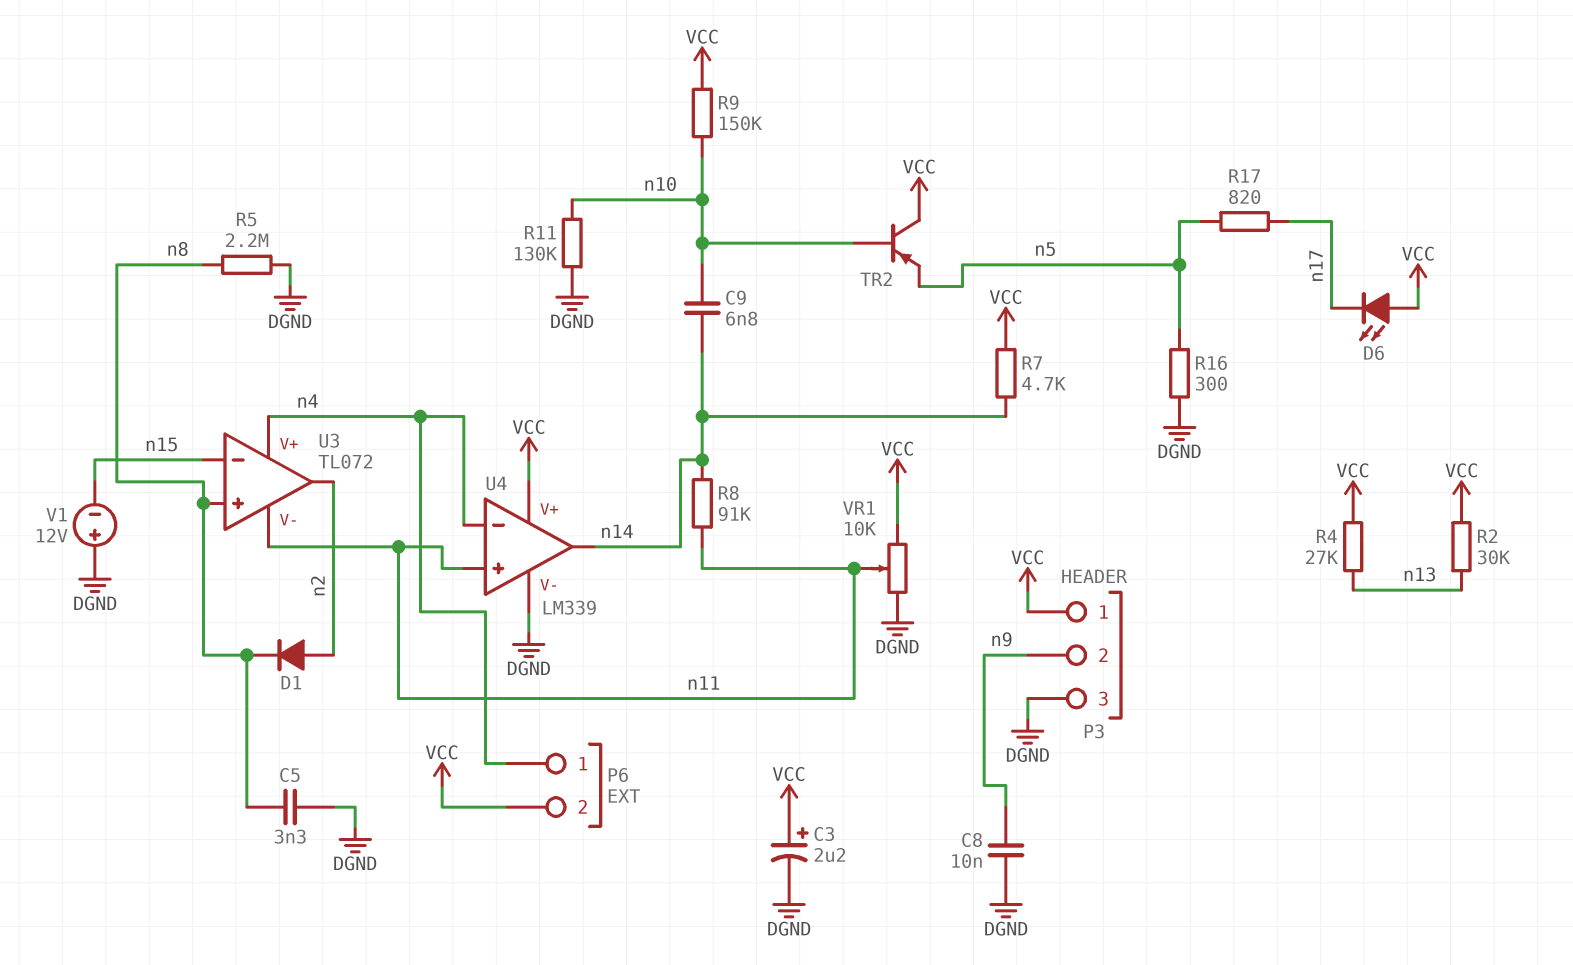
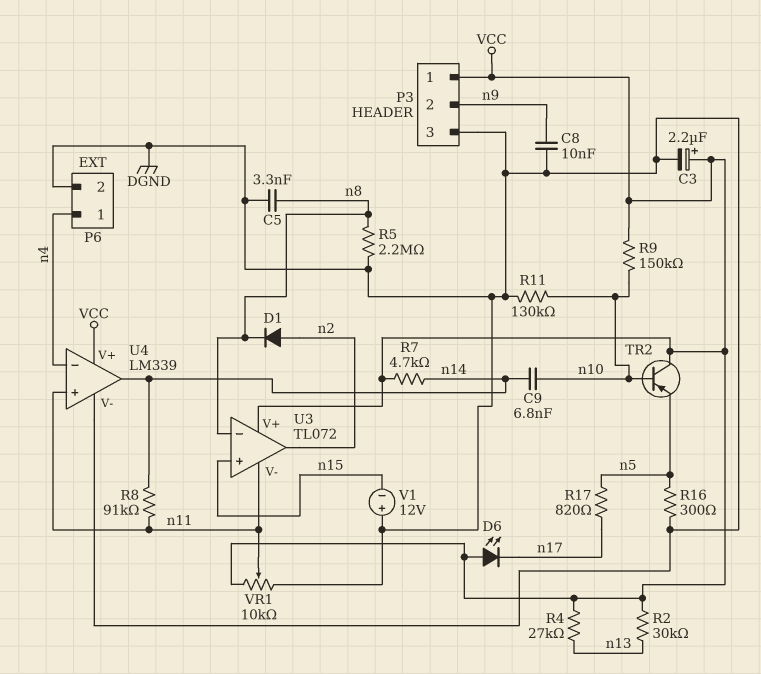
P6 pin 2: VCC -> DGND
U3 pin V+: n4 -> VCC
U3 pin in+: n8 -> n15
U3 pin in-: n15 -> n8

